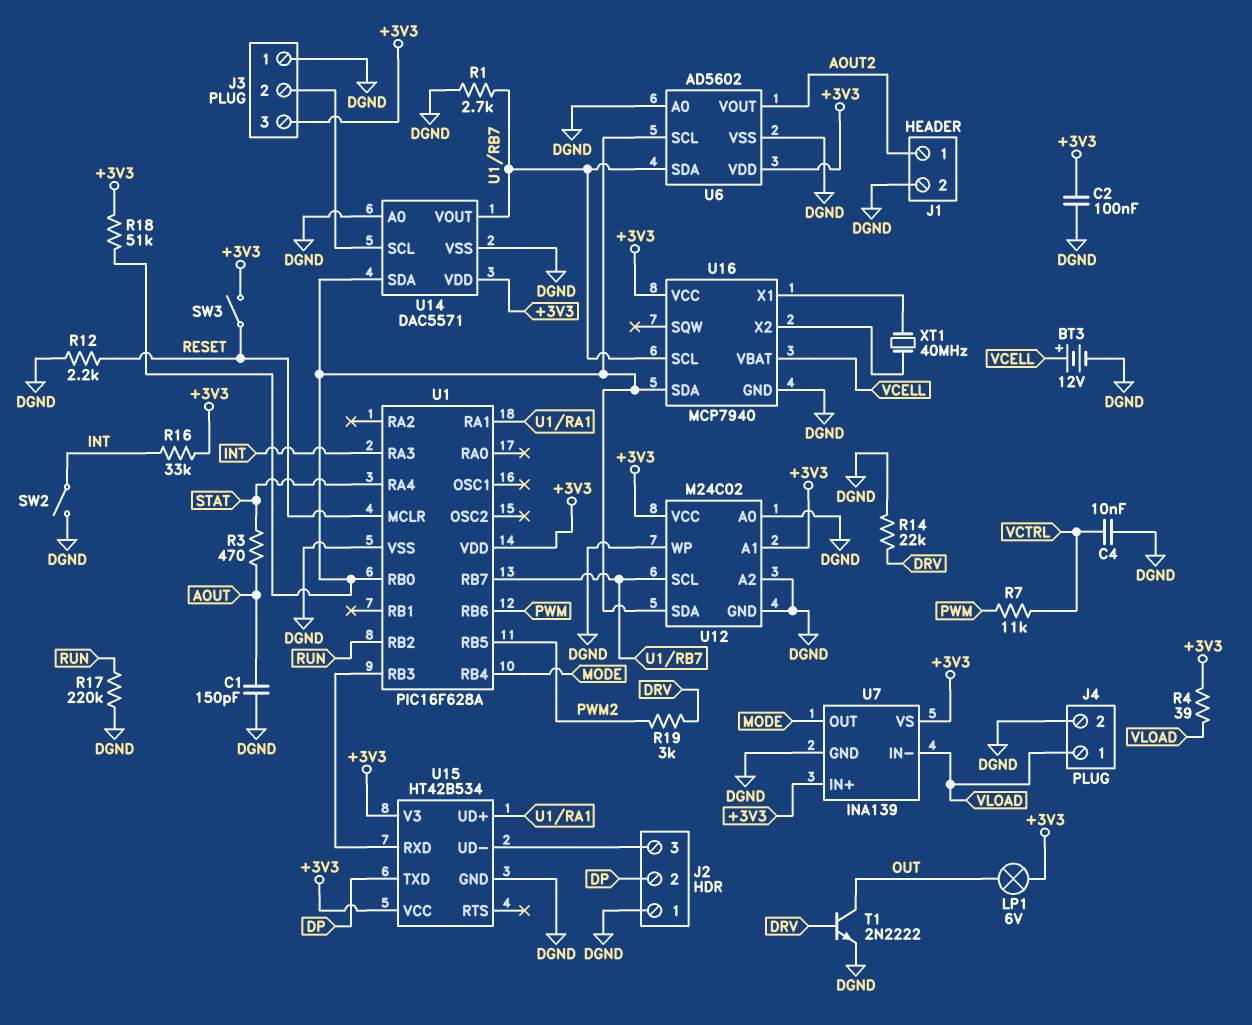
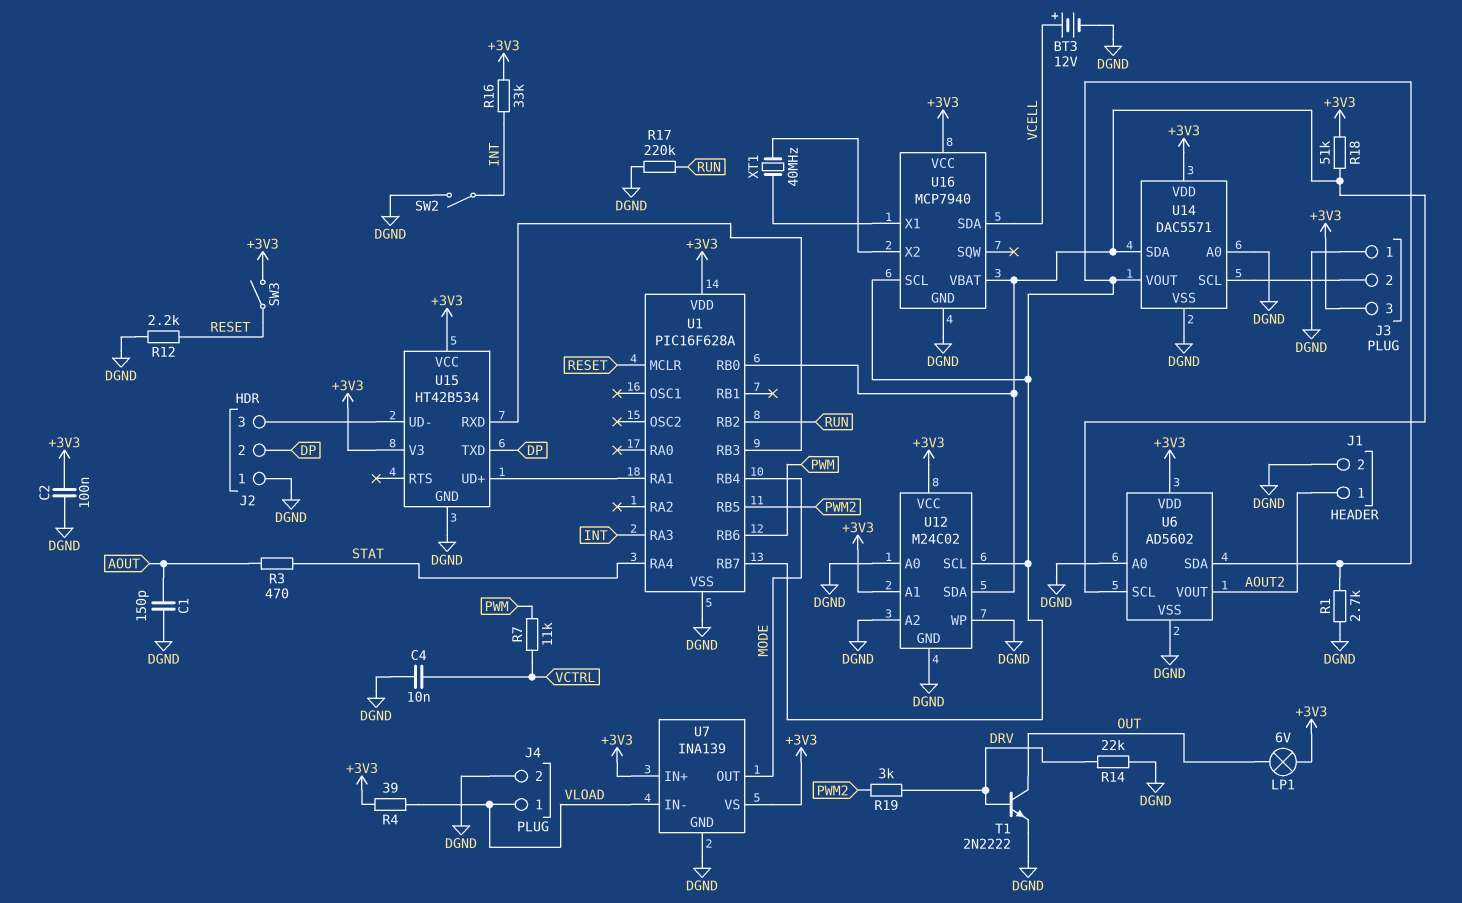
U16 pin SDA: U1/RB0 -> VCELL
U16 pin VBAT: VCELL -> U1/RB0

